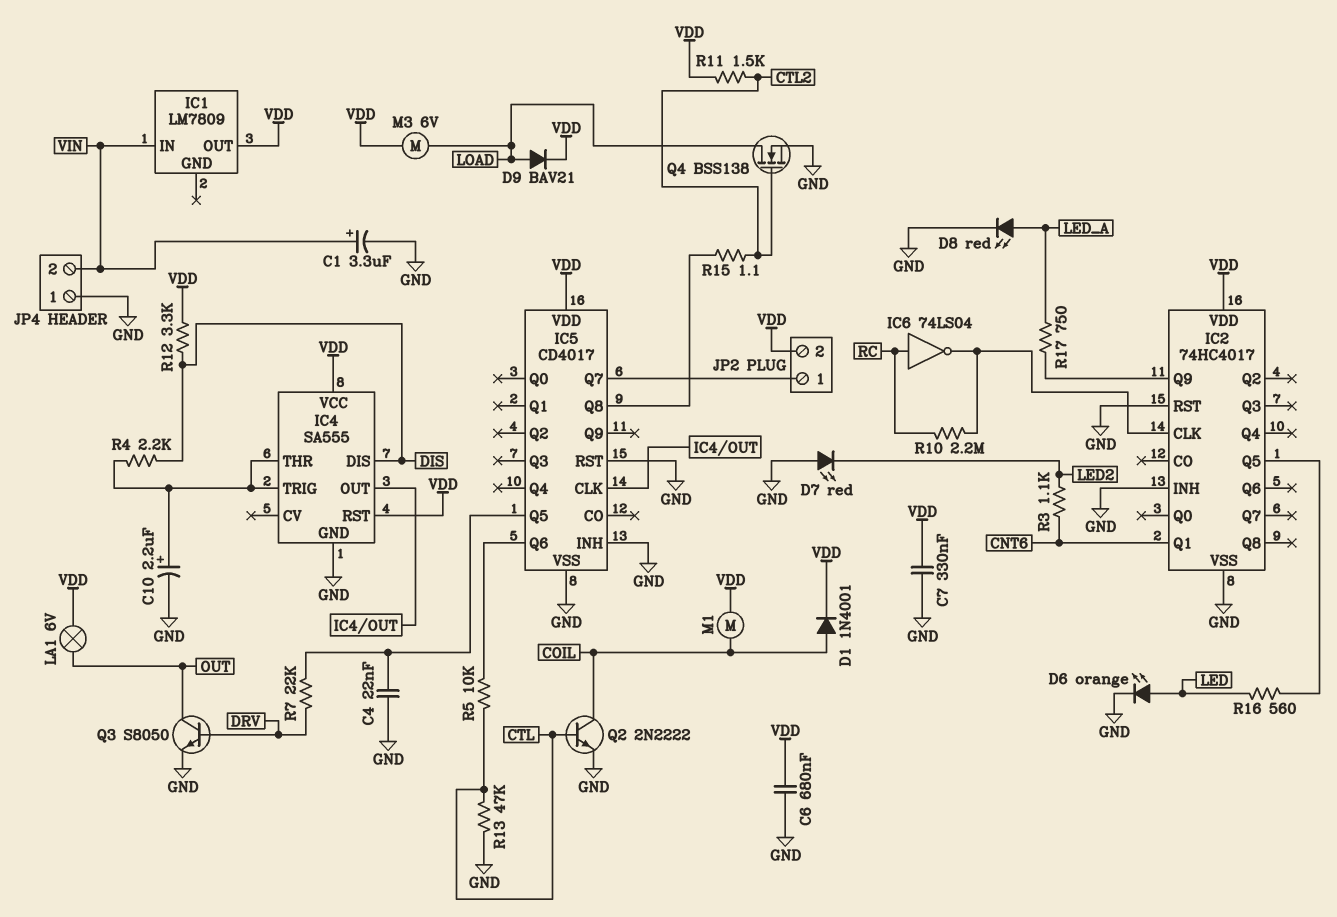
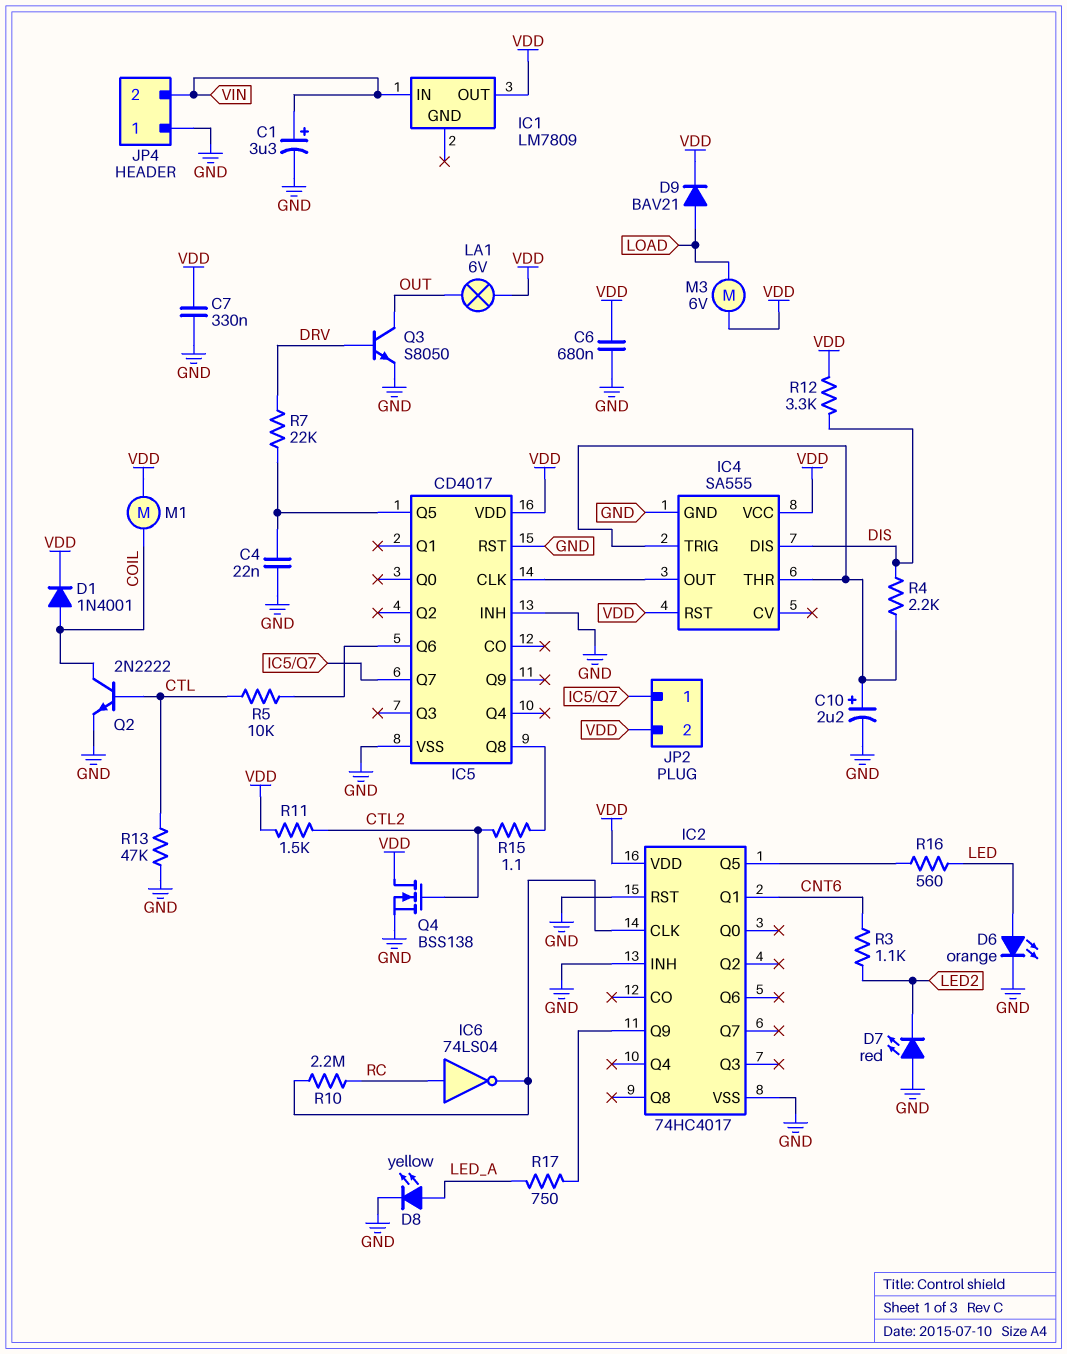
D8: LED red (A LED_A, K GND) -> LED yellow (A LED_A, K GND)
Q4: NMOS BSS138 (G CTL2, D LOAD, S GND) -> NMOS BSS138 (G CTL2, D VDD, S GND)

